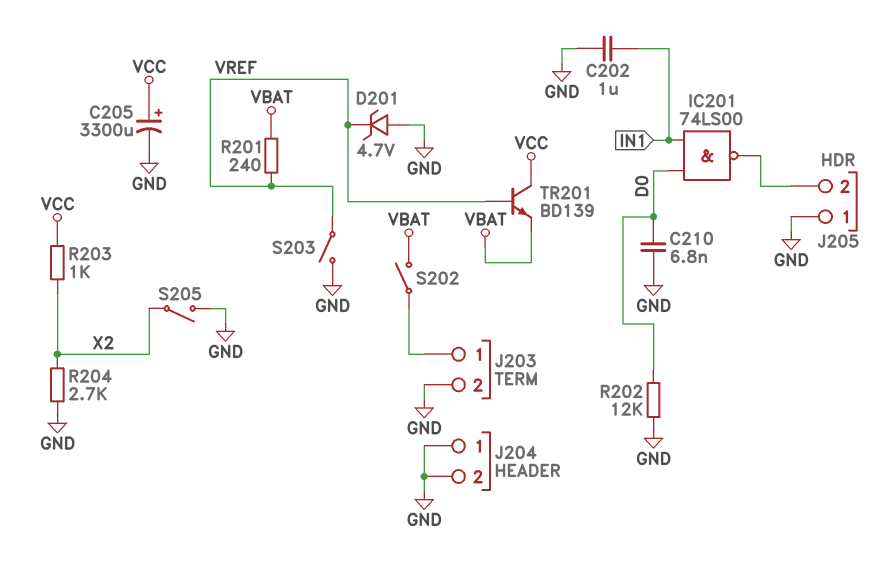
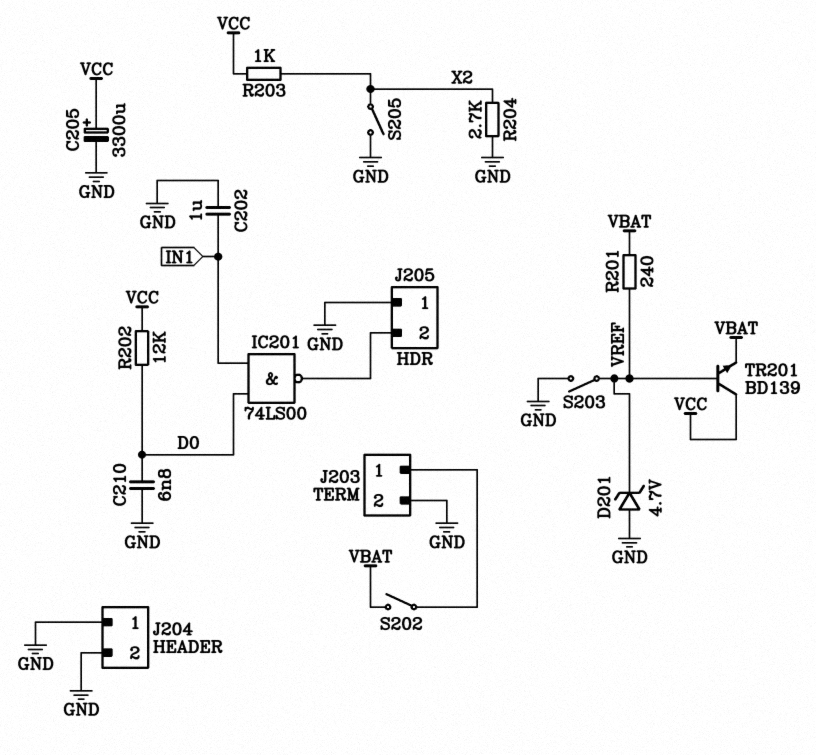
R202: 12k (D0, GND) -> 12k (D0, VCC)

